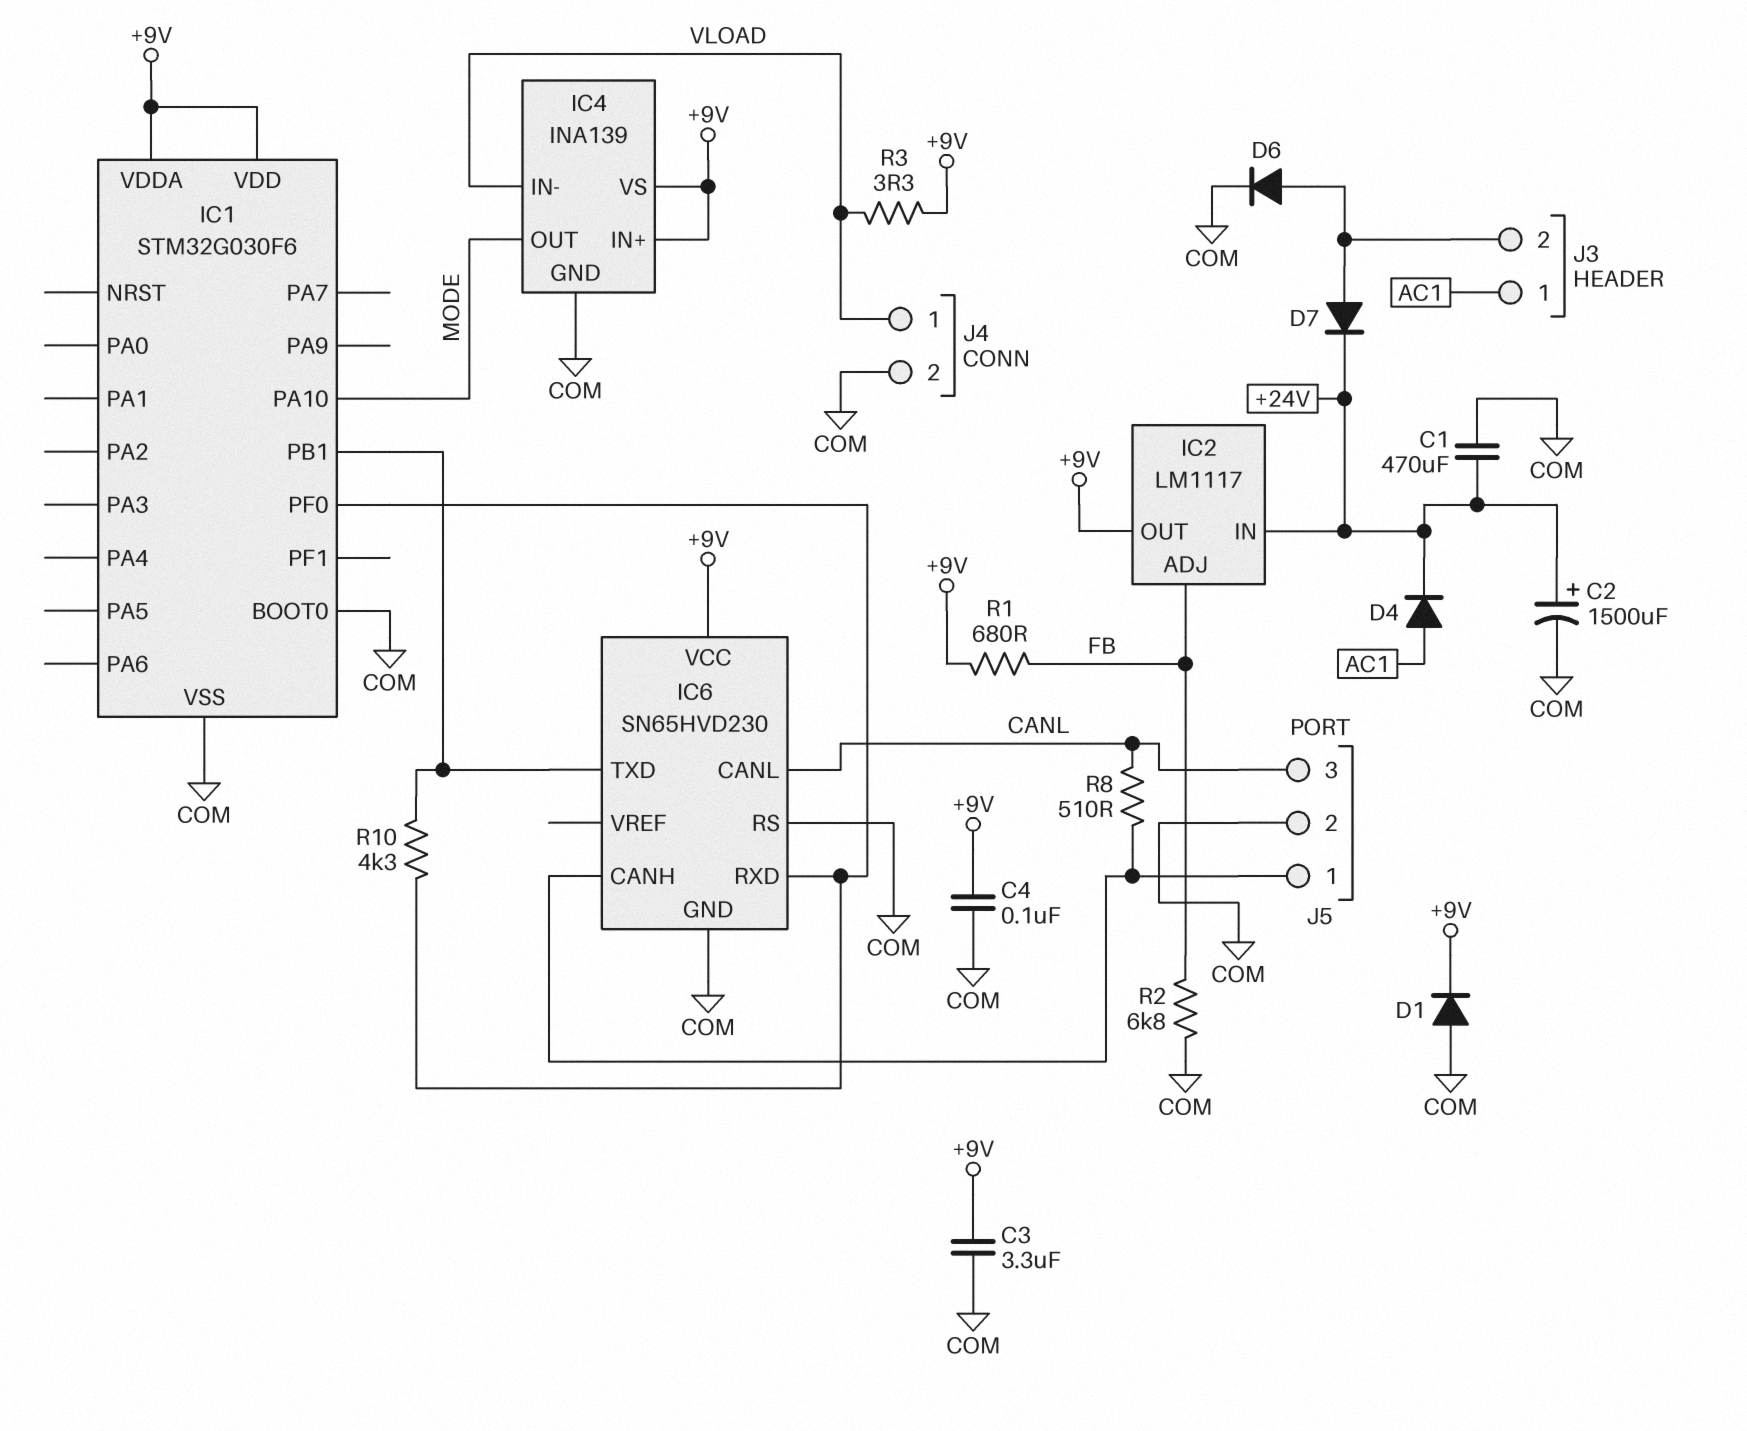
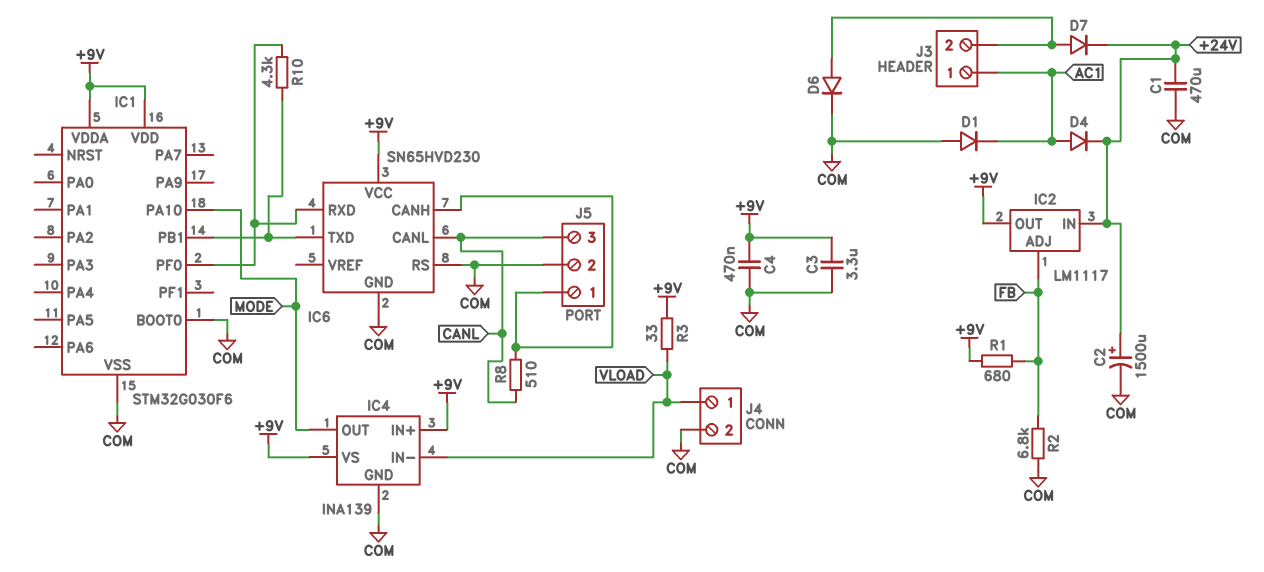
C4: 100nF (+9V, COM) -> 470nF (+9V, COM)
D1: diode (A COM, K +9V) -> diode (A COM, K AC1)
R3: 3.3 (+9V, VLOAD) -> 33 (+9V, VLOAD)

